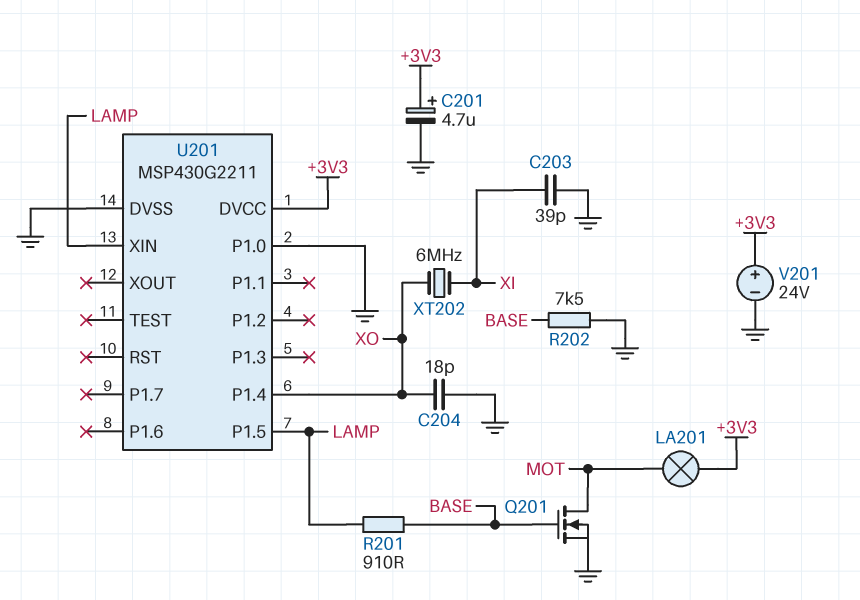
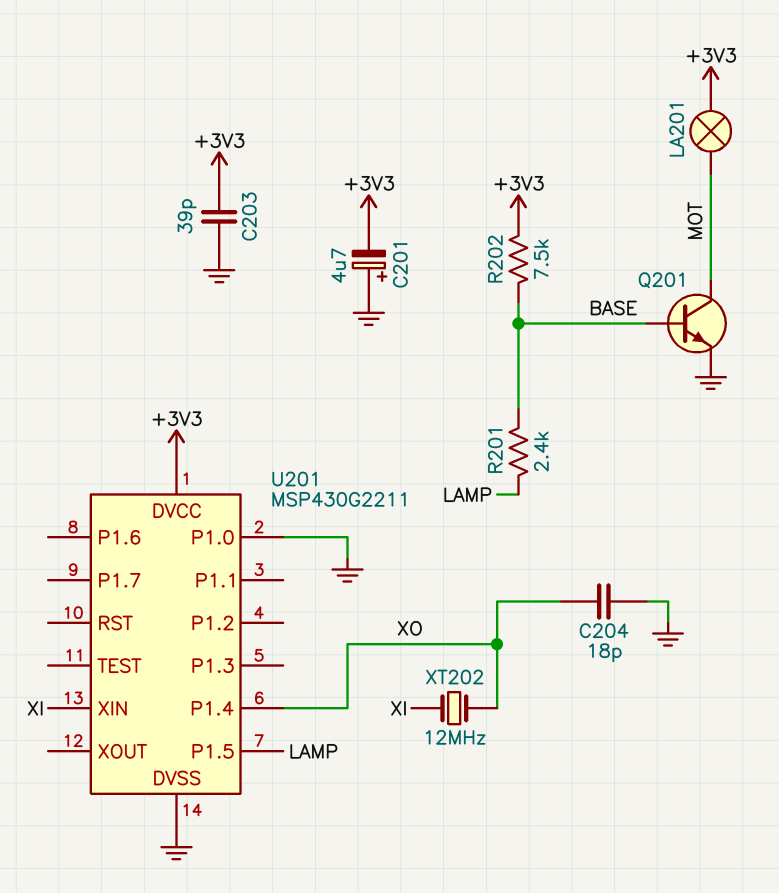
C201: 4.7uF (plus +3V3, minus GND) -> 4.7uF (plus GND, minus +3V3)
C203: 39pF (GND, XI) -> 39pF (+3V3, GND)
Q201: NMOS (G BASE, D MOT, S GND) -> NPN (B BASE, C MOT, E GND)
R201: 910 (BASE, LAMP) -> 2.4k (BASE, LAMP)
R202: 7.5k (BASE, GND) -> 7.5k (+3V3, BASE)
U201 pin XIN: LAMP -> XI
V201: 24V (plus +3V3, minus GND) -> none
XT202: 6MHz (XI, XO) -> 12MHz (XI, XO)

